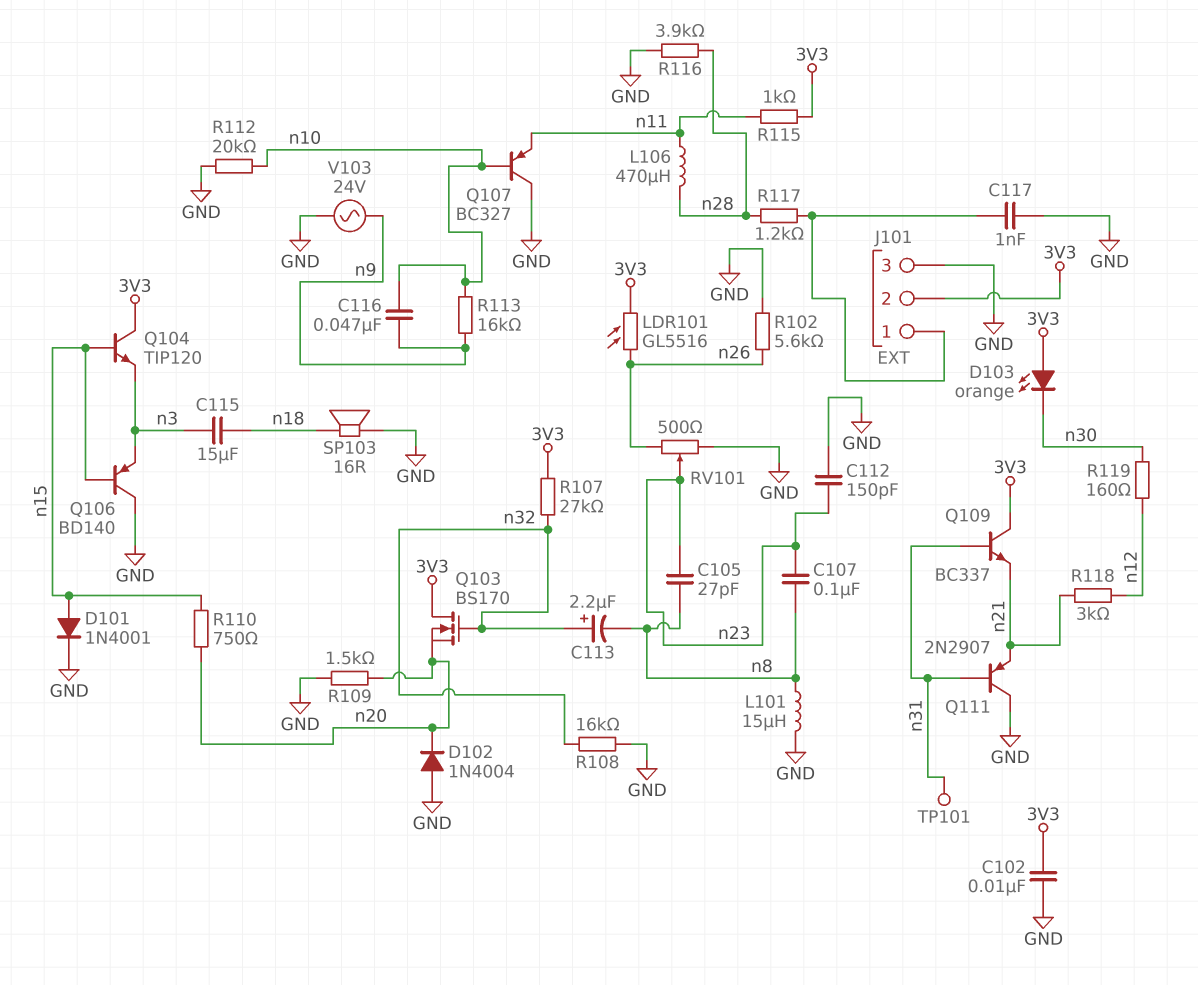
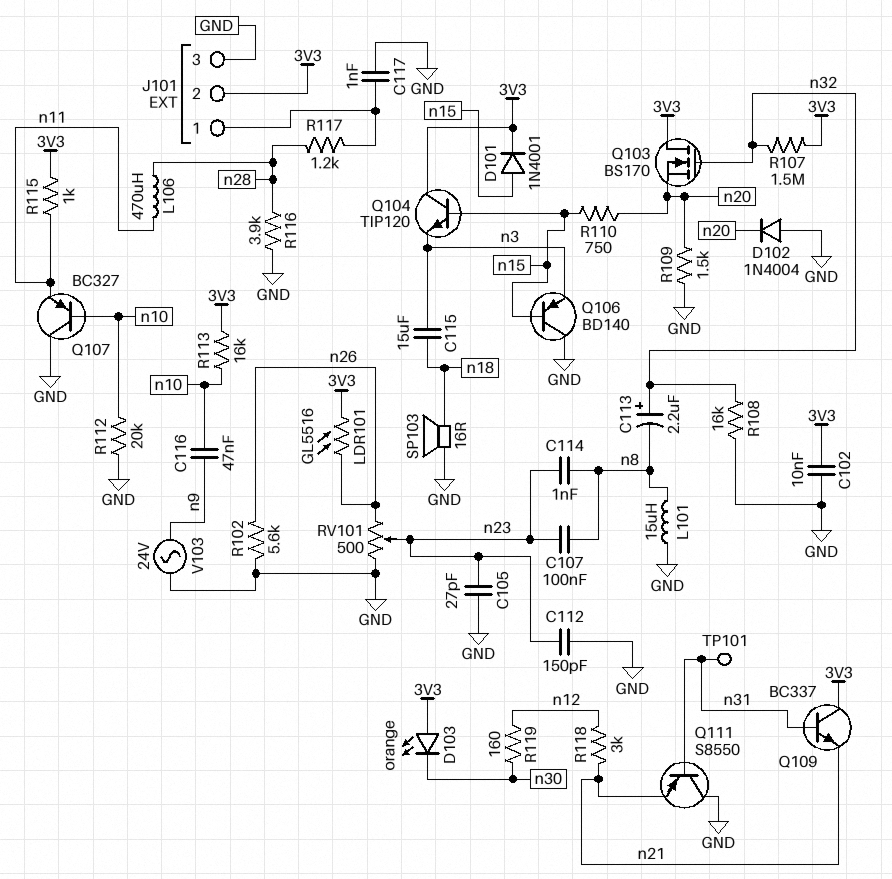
C105: 27pF (n8, n23) -> 27pF (GND, n23)
C114: none -> 1nF (n8, n23)
D101: diode 1N4001 (A n15, K GND) -> diode 1N4001 (A n15, K 3V3)
Q111: PNP 2N2907 (B n31, C GND, E n21) -> PNP S8550 (B n31, C GND, E n21)
R107: 27k (3V3, n32) -> 1.5M (3V3, n32)
R113: 16k (n9, n10) -> 16k (3V3, n10)

